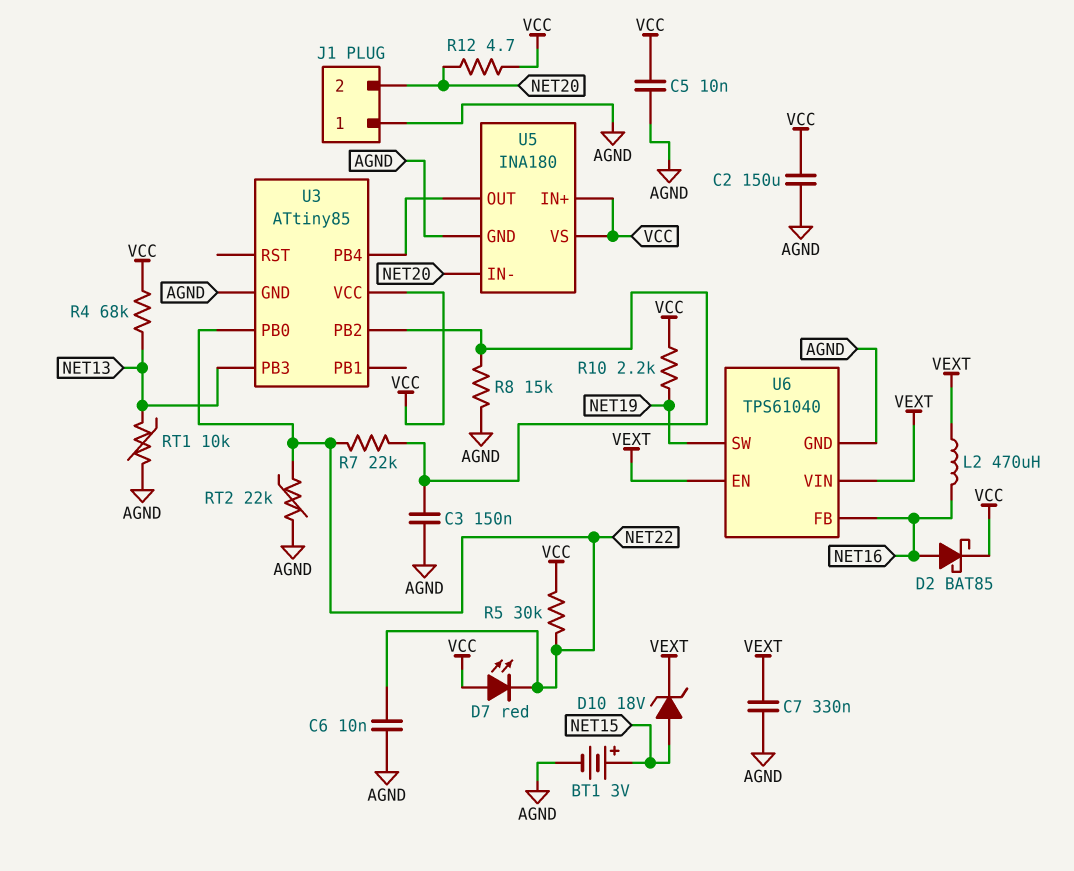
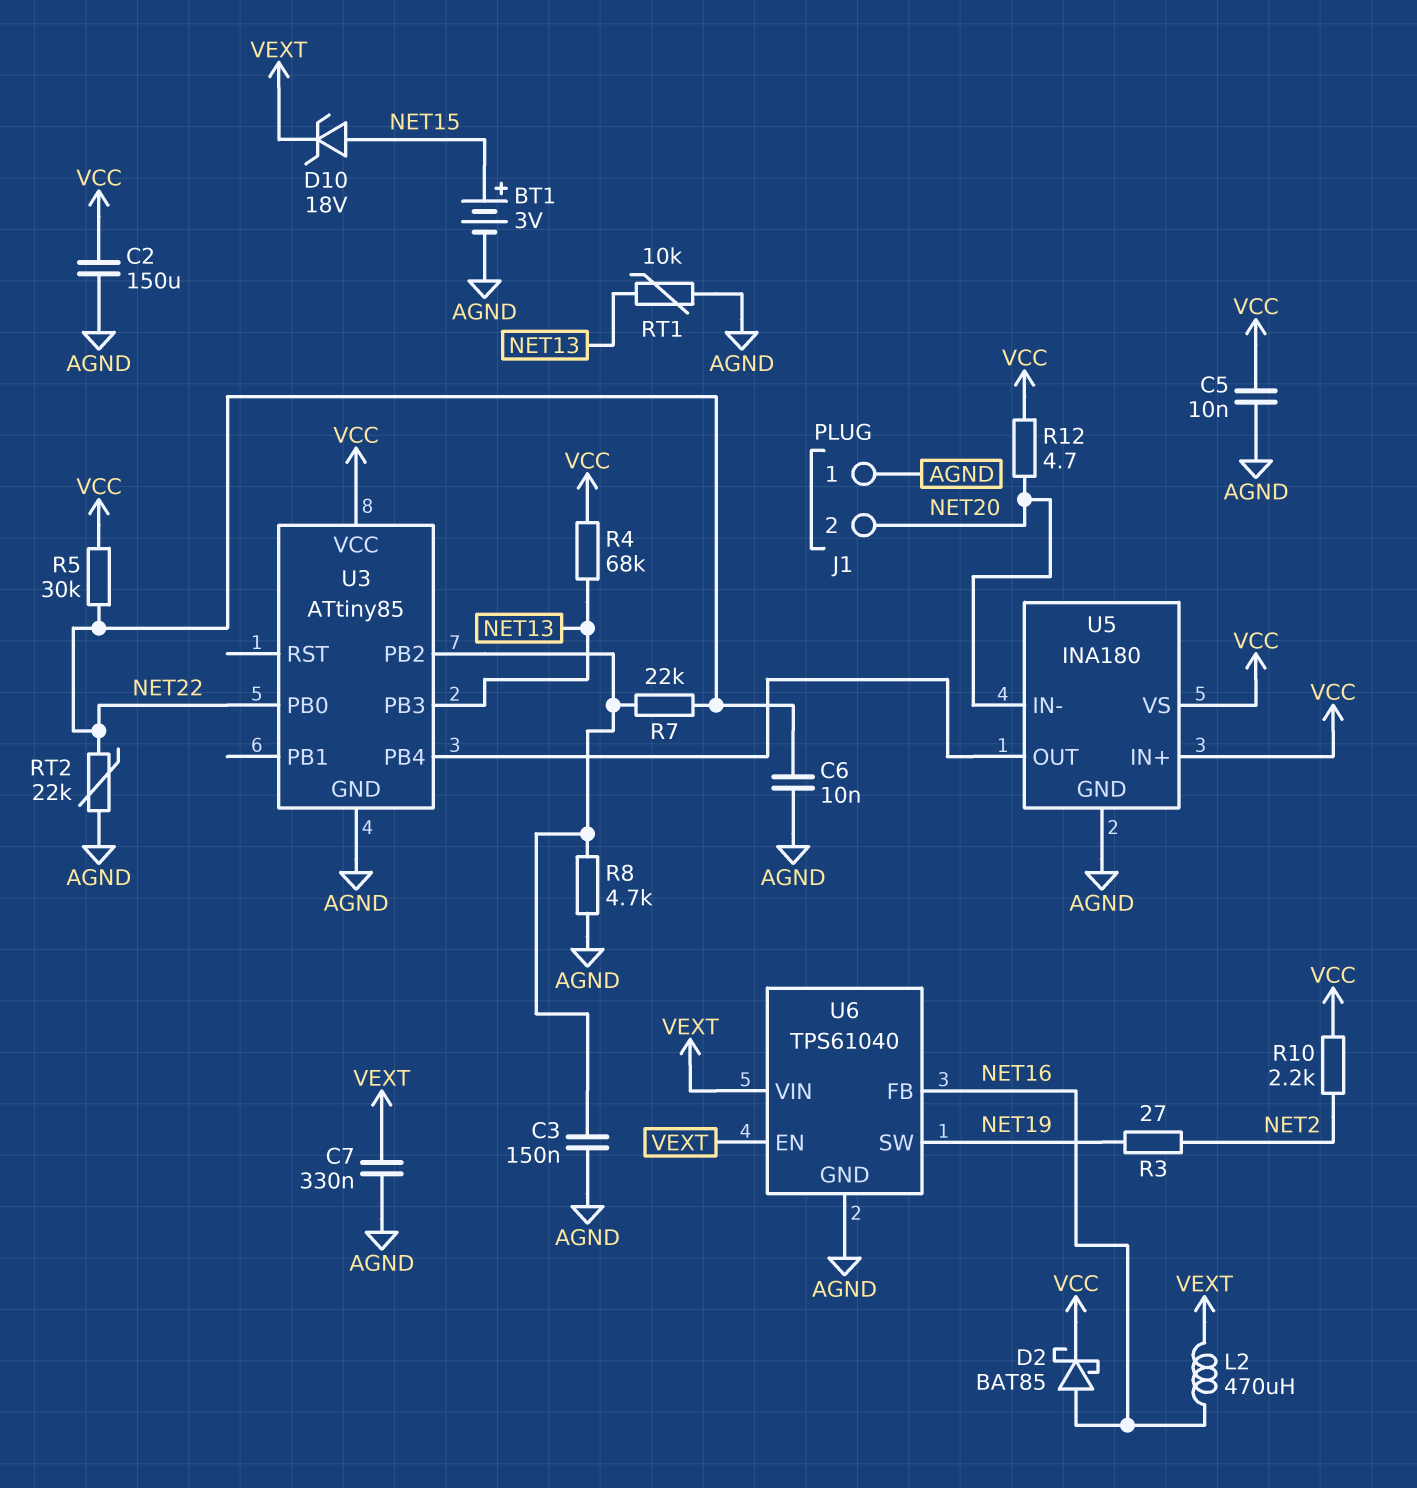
D7: LED red (A VCC, K NET22) -> none
R3: none -> 27 (NET2, NET19)
R8: 15k (AGND, U3/PB2) -> 4.7k (AGND, U3/PB2)
R10: 2.2k (NET19, VCC) -> 2.2k (NET2, VCC)

